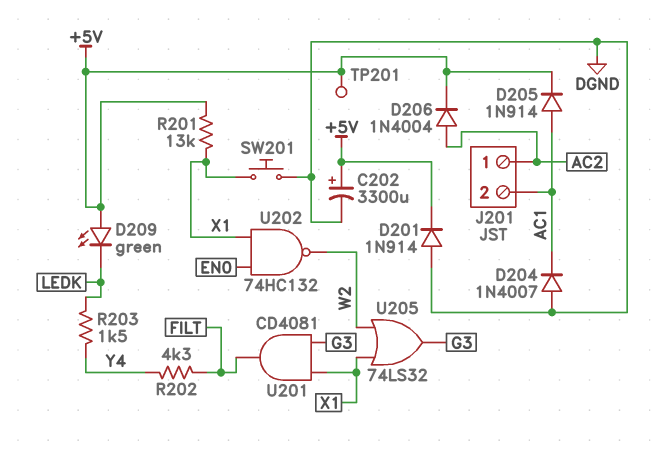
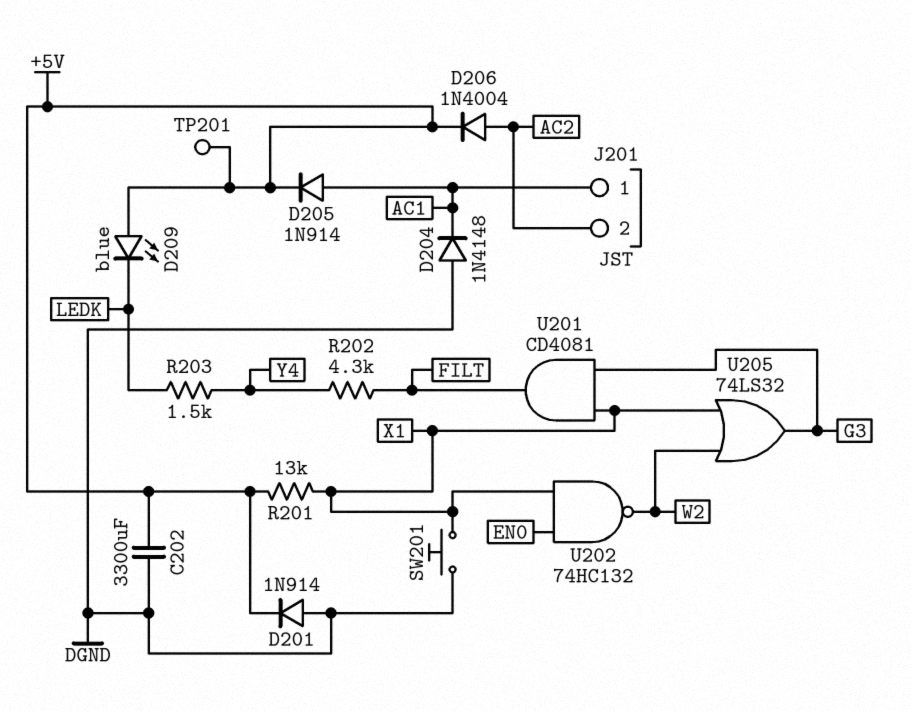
C202: 3300uF (plus +5V, minus DGND) -> 3300uF (+5V, DGND)
D204: diode 1N4007 (A DGND, K AC1) -> diode 1N4148 (A DGND, K AC1)
D209: LED green (A +5V, K LEDK) -> LED blue (A +5V, K LEDK)
J201 pin 1: AC2 -> AC1
J201 pin 2: AC1 -> AC2

